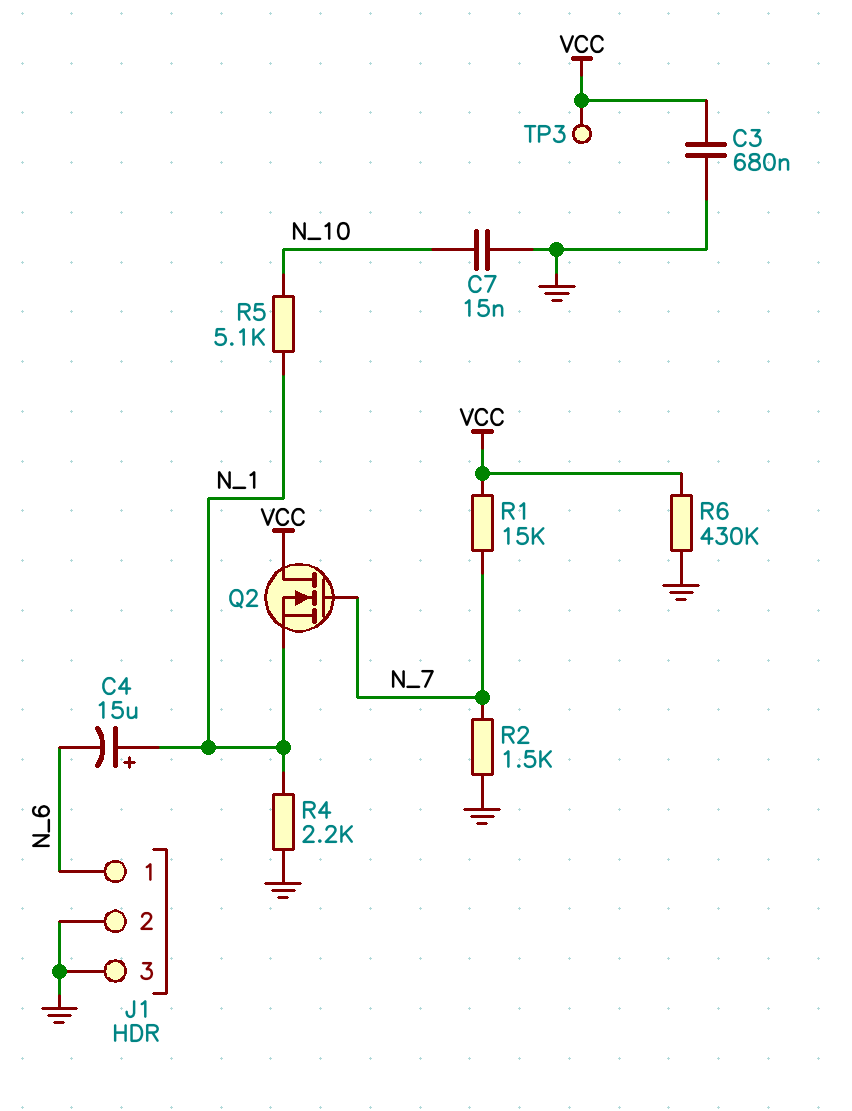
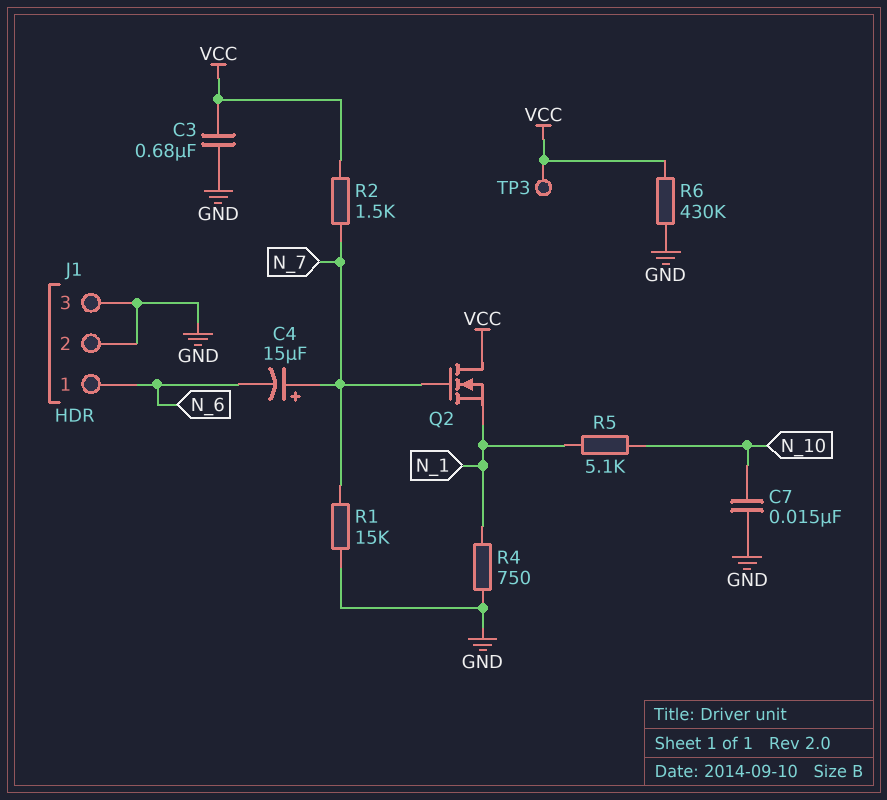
C4: 15uF (plus N_1, minus N_6) -> 15uF (plus N_7, minus N_6)
R1: 15k (N_7, VCC) -> 15k (GND, N_7)
R2: 1.5k (GND, N_7) -> 1.5k (N_7, VCC)
R4: 2.2k (GND, N_1) -> 750 (GND, N_1)

